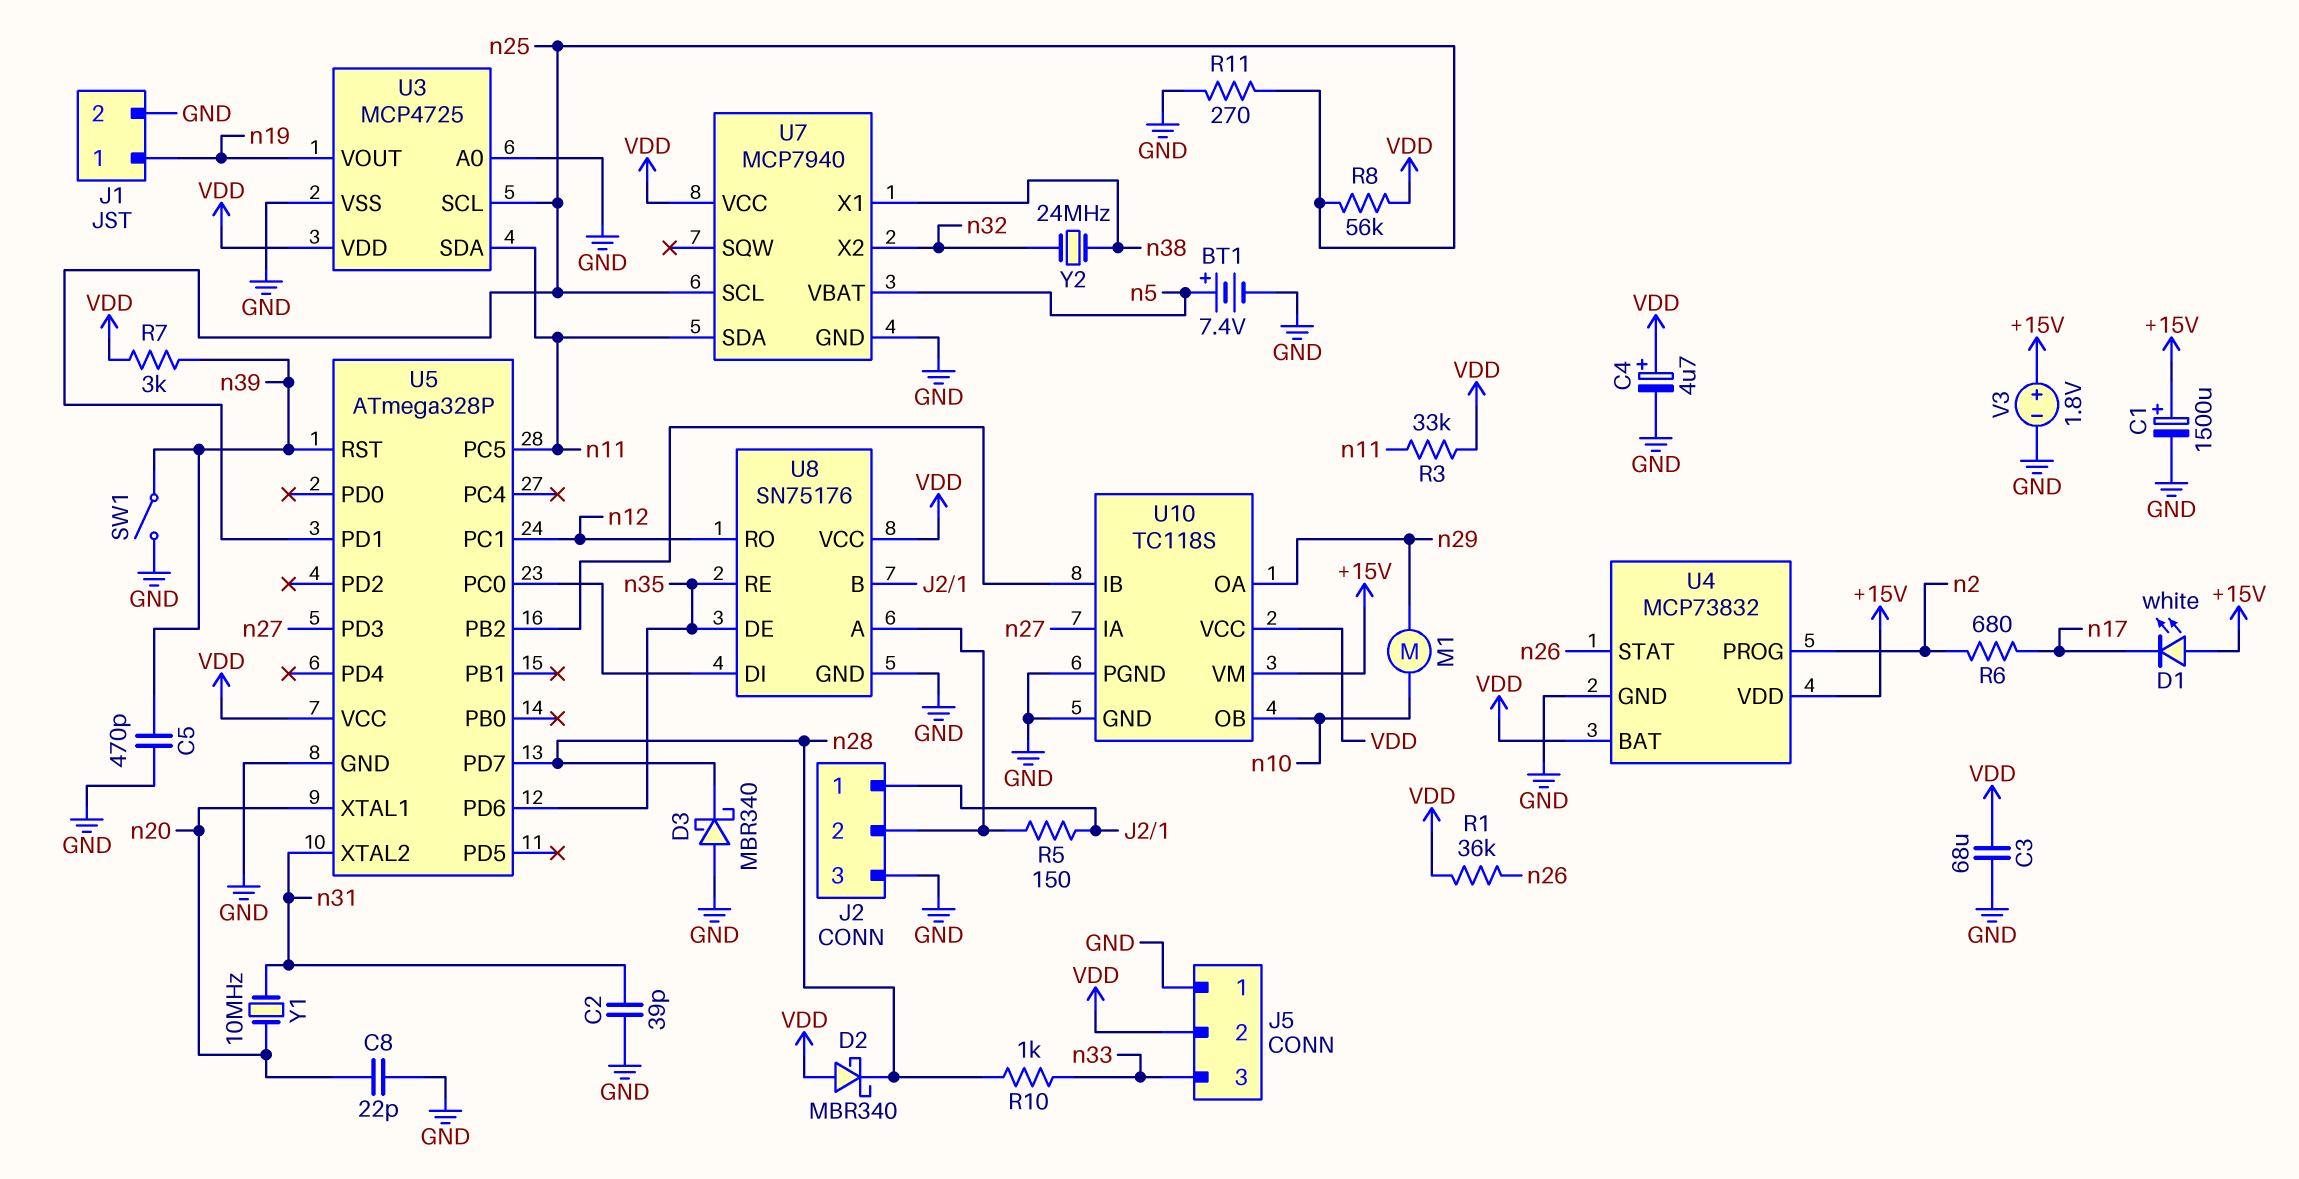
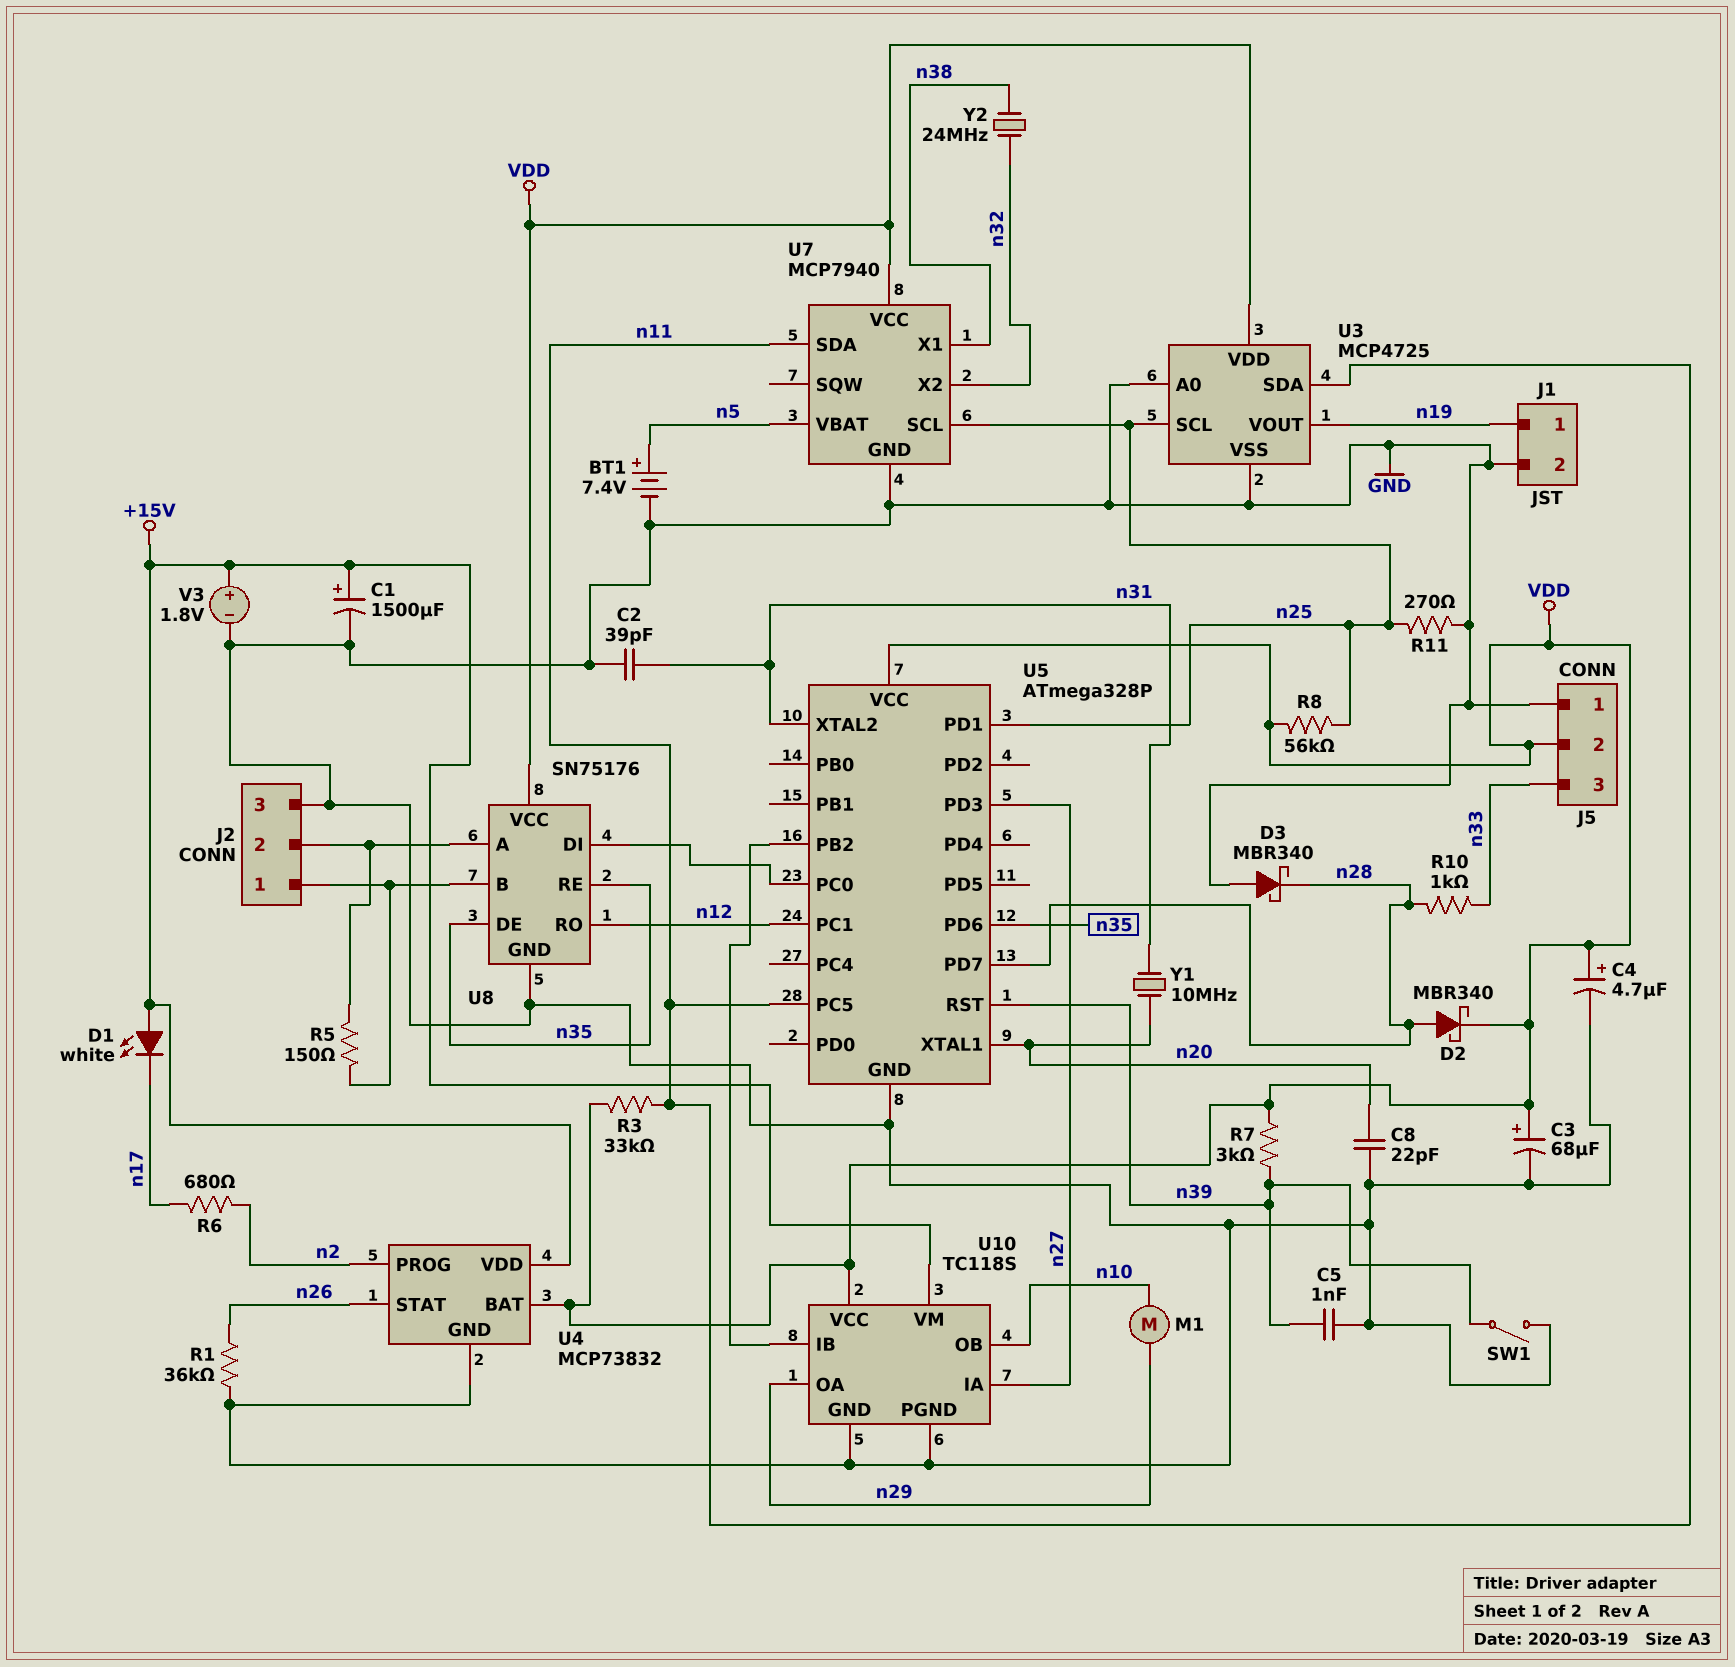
C3: 68uF (GND, VDD) -> 68uF (plus VDD, minus GND)
C5: 470pF (GND, n39) -> 1nF (GND, n39)
D2: schottky MBR340 (A VDD, K n28) -> schottky MBR340 (A n28, K VDD)
R1: 36k (VDD, n26) -> 36k (GND, n26)

